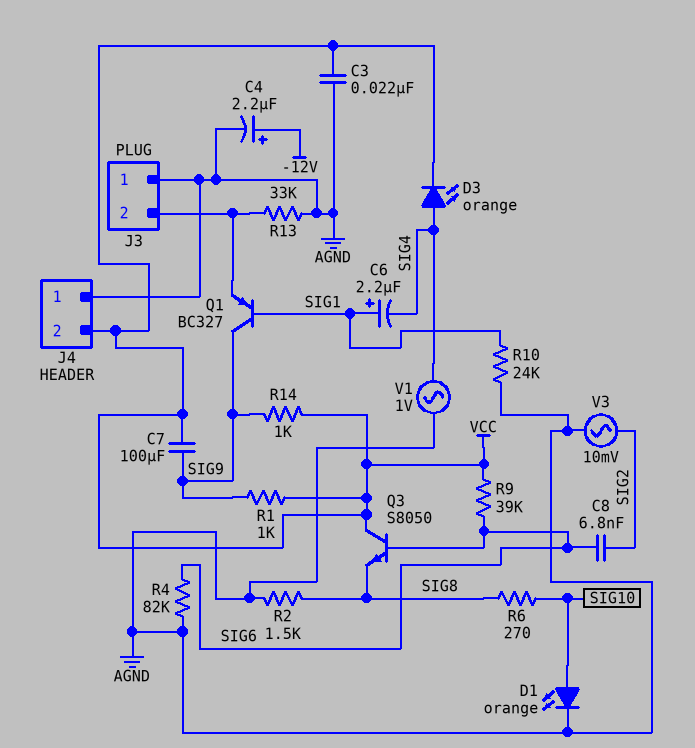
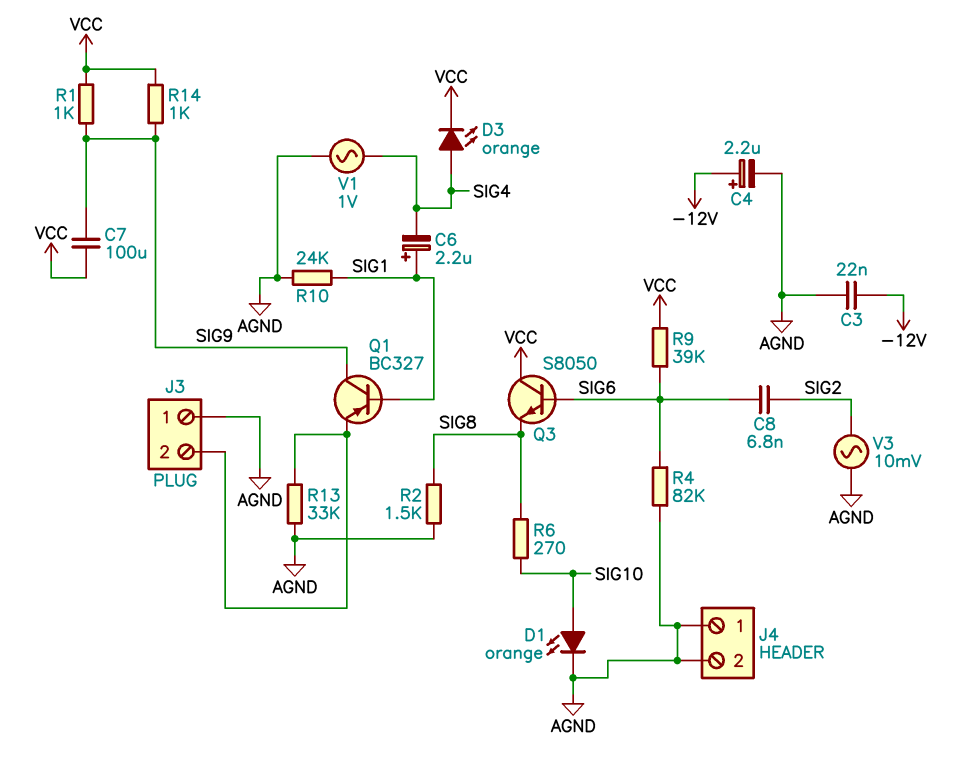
C3: 22nF (AGND, VCC) -> 22nF (-12V, AGND)
J4 pin 2: VCC -> AGND

